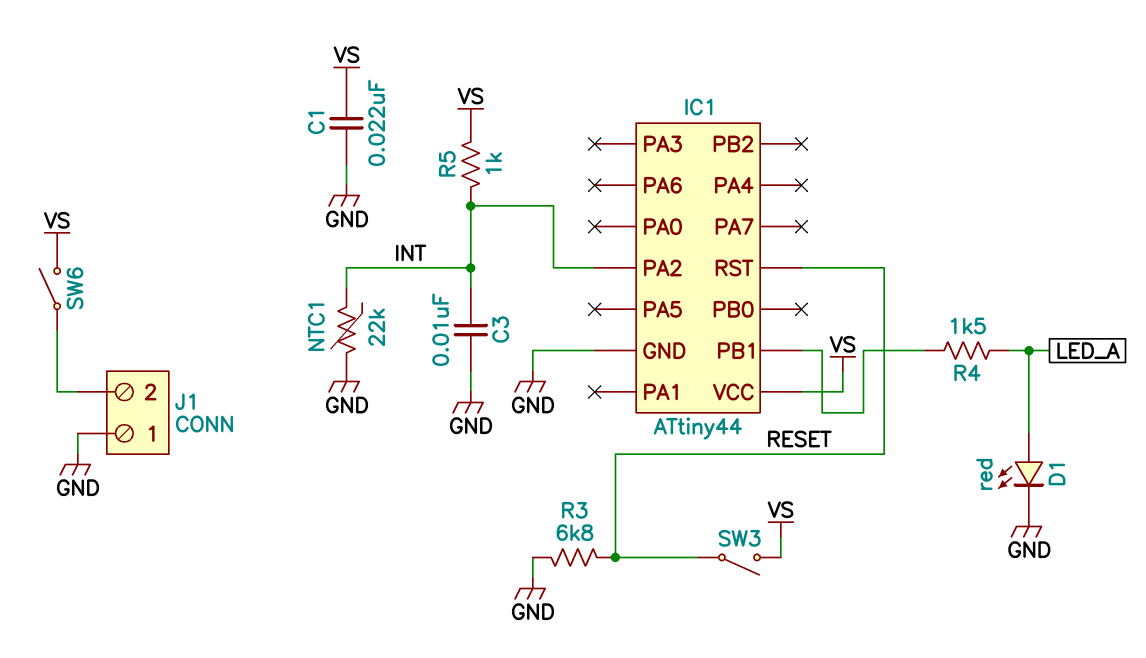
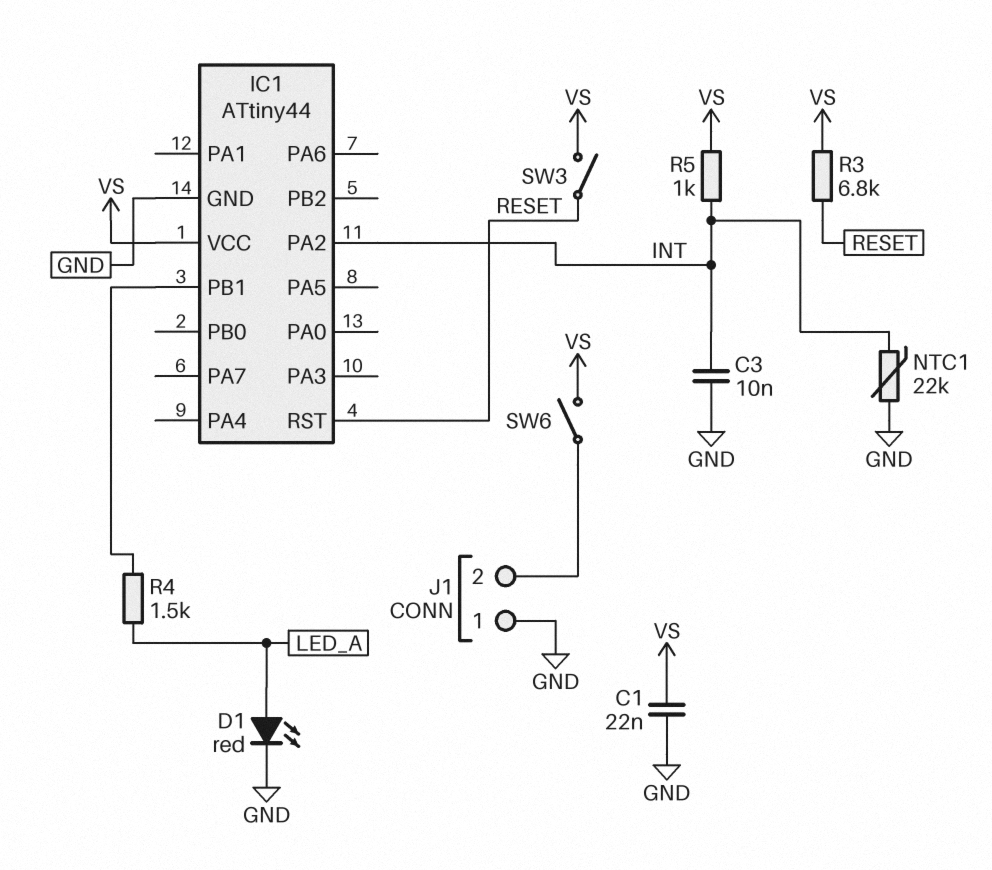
R3: 6.8k (GND, RESET) -> 6.8k (RESET, VS)

